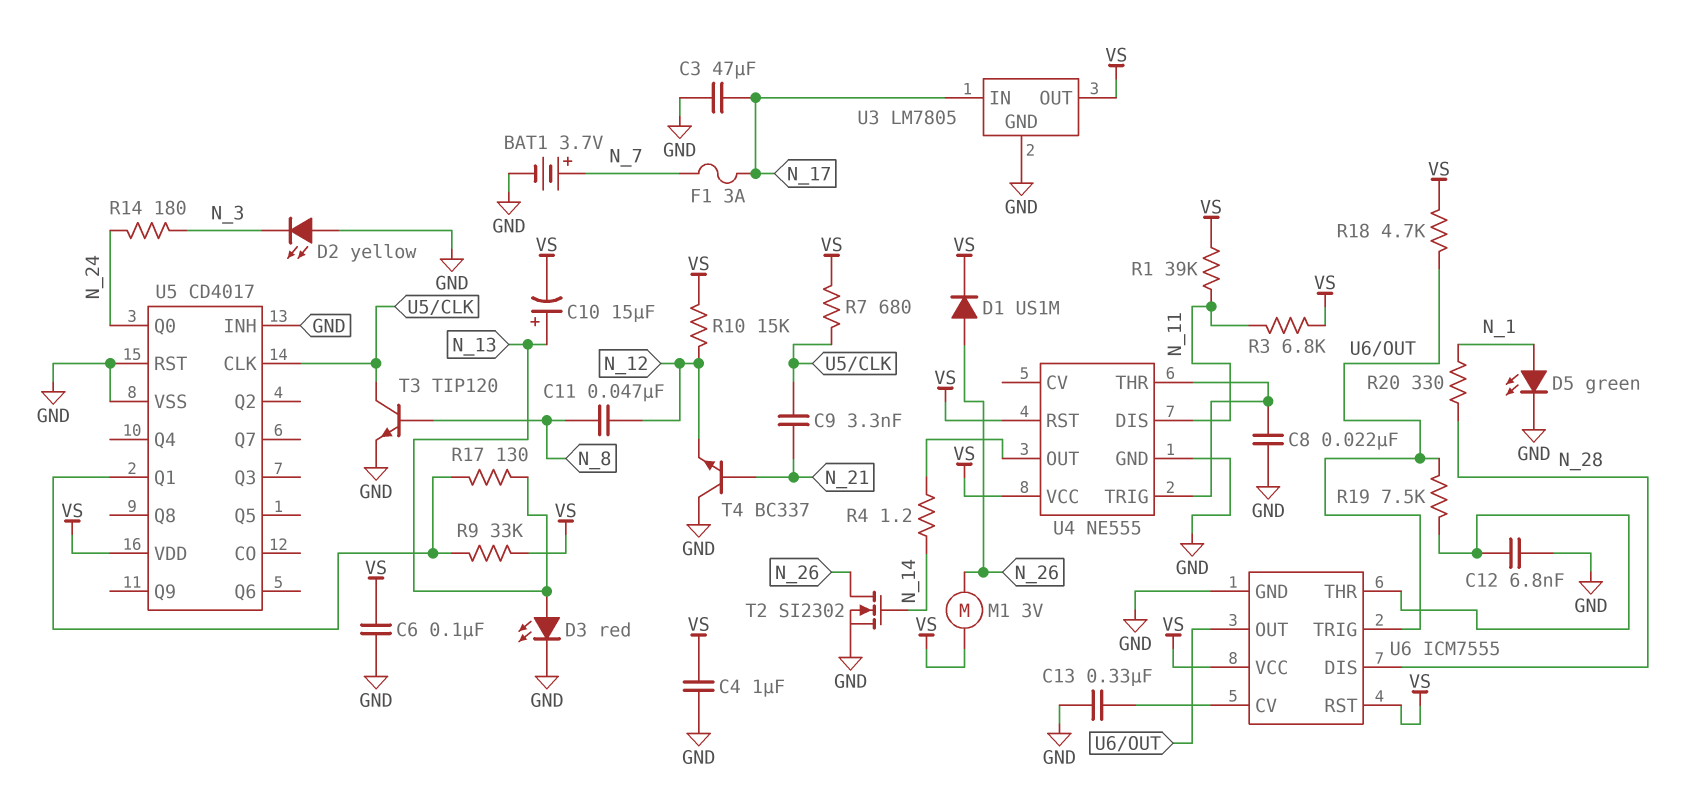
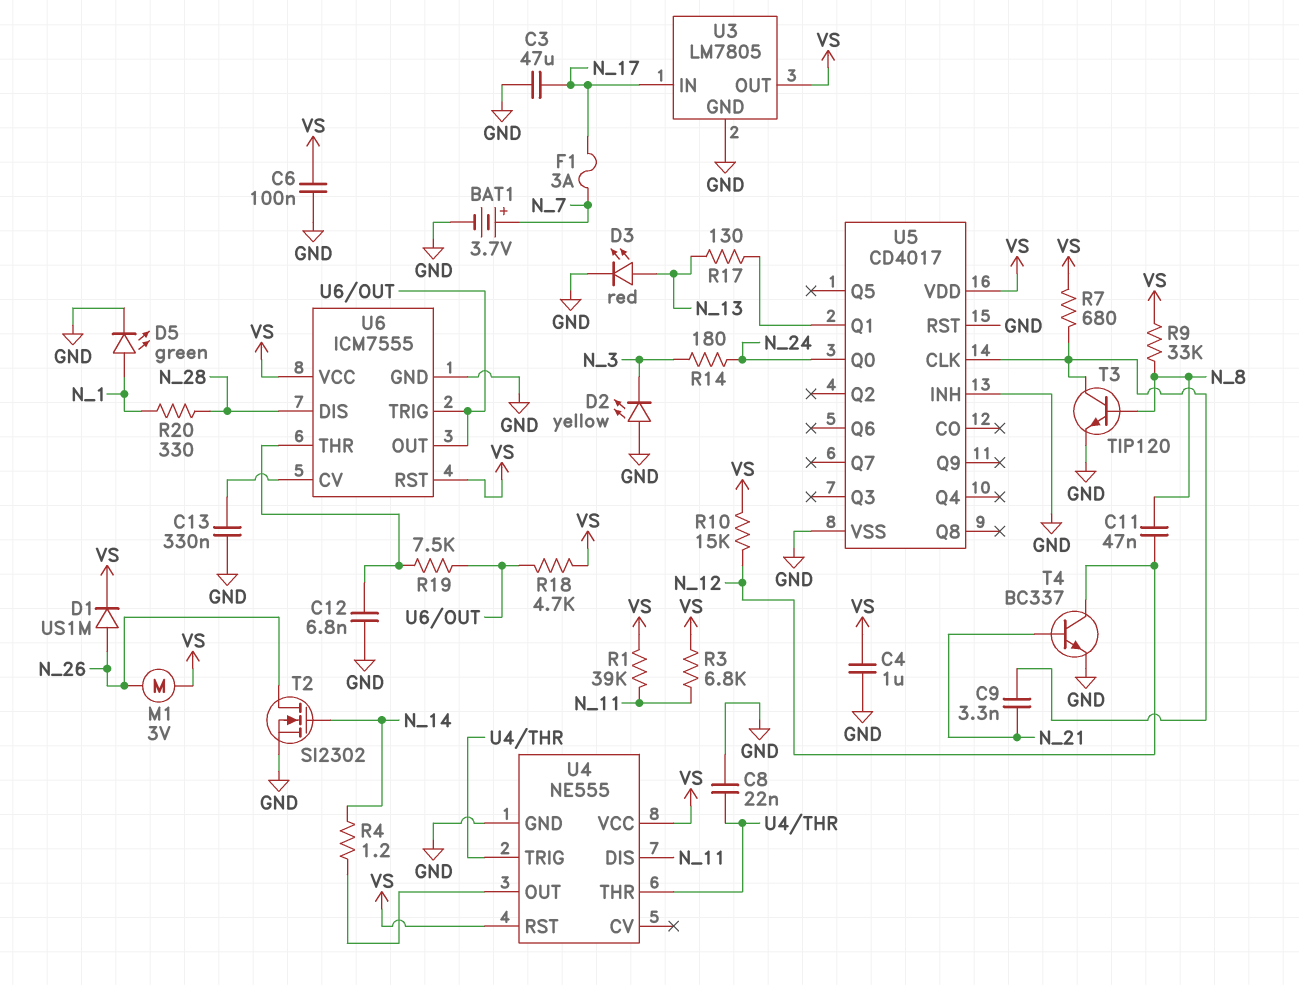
C10: 15uF (plus N_13, minus VS) -> none
R9: 33k (U5/Q1, VS) -> 33k (N_8, VS)
T4: NPN BC337 (B N_21, C GND, E N_12) -> NPN BC337 (B N_21, C N_12, E GND)

